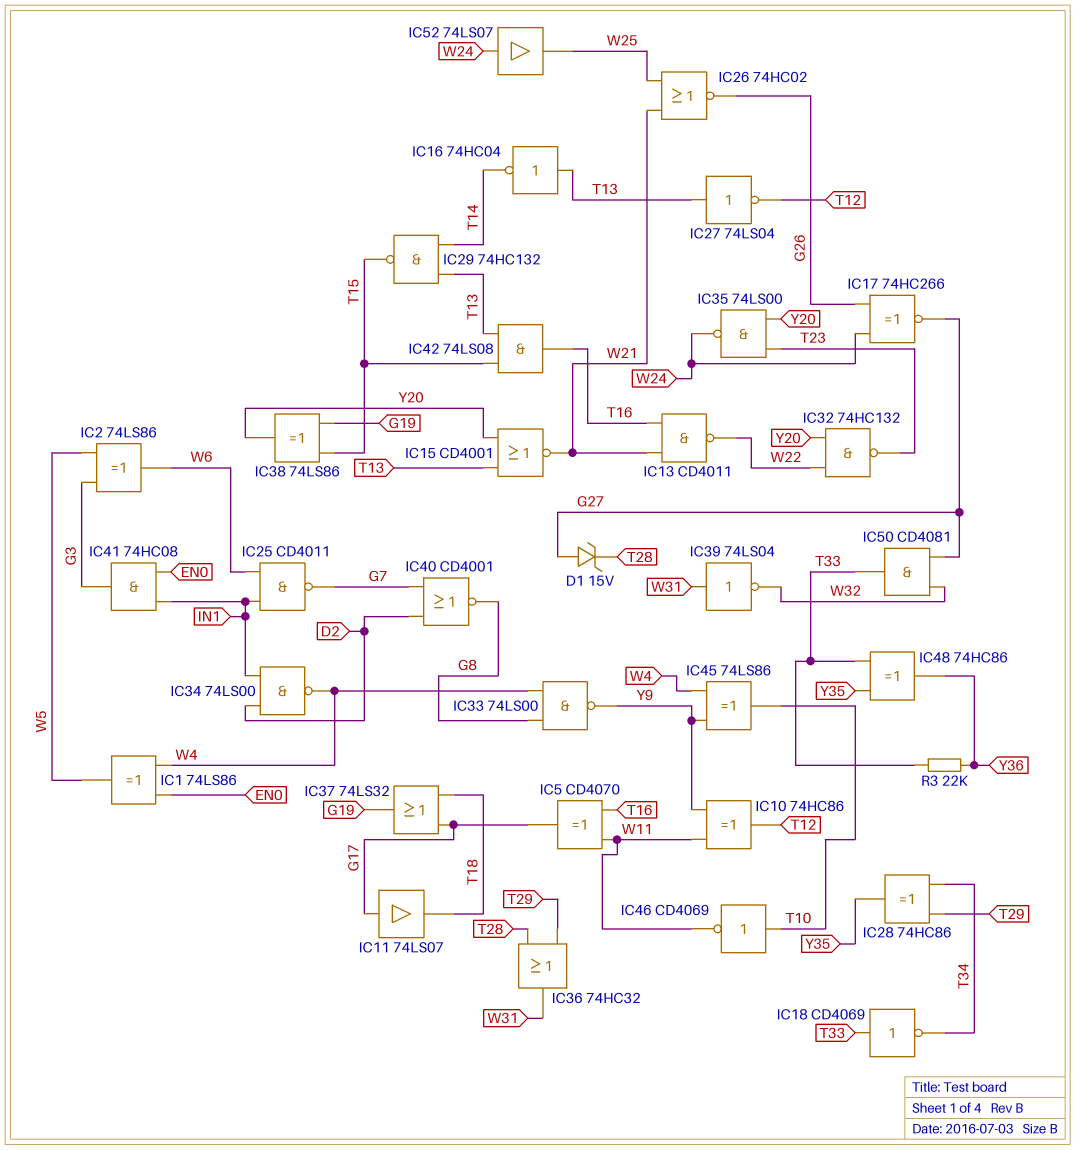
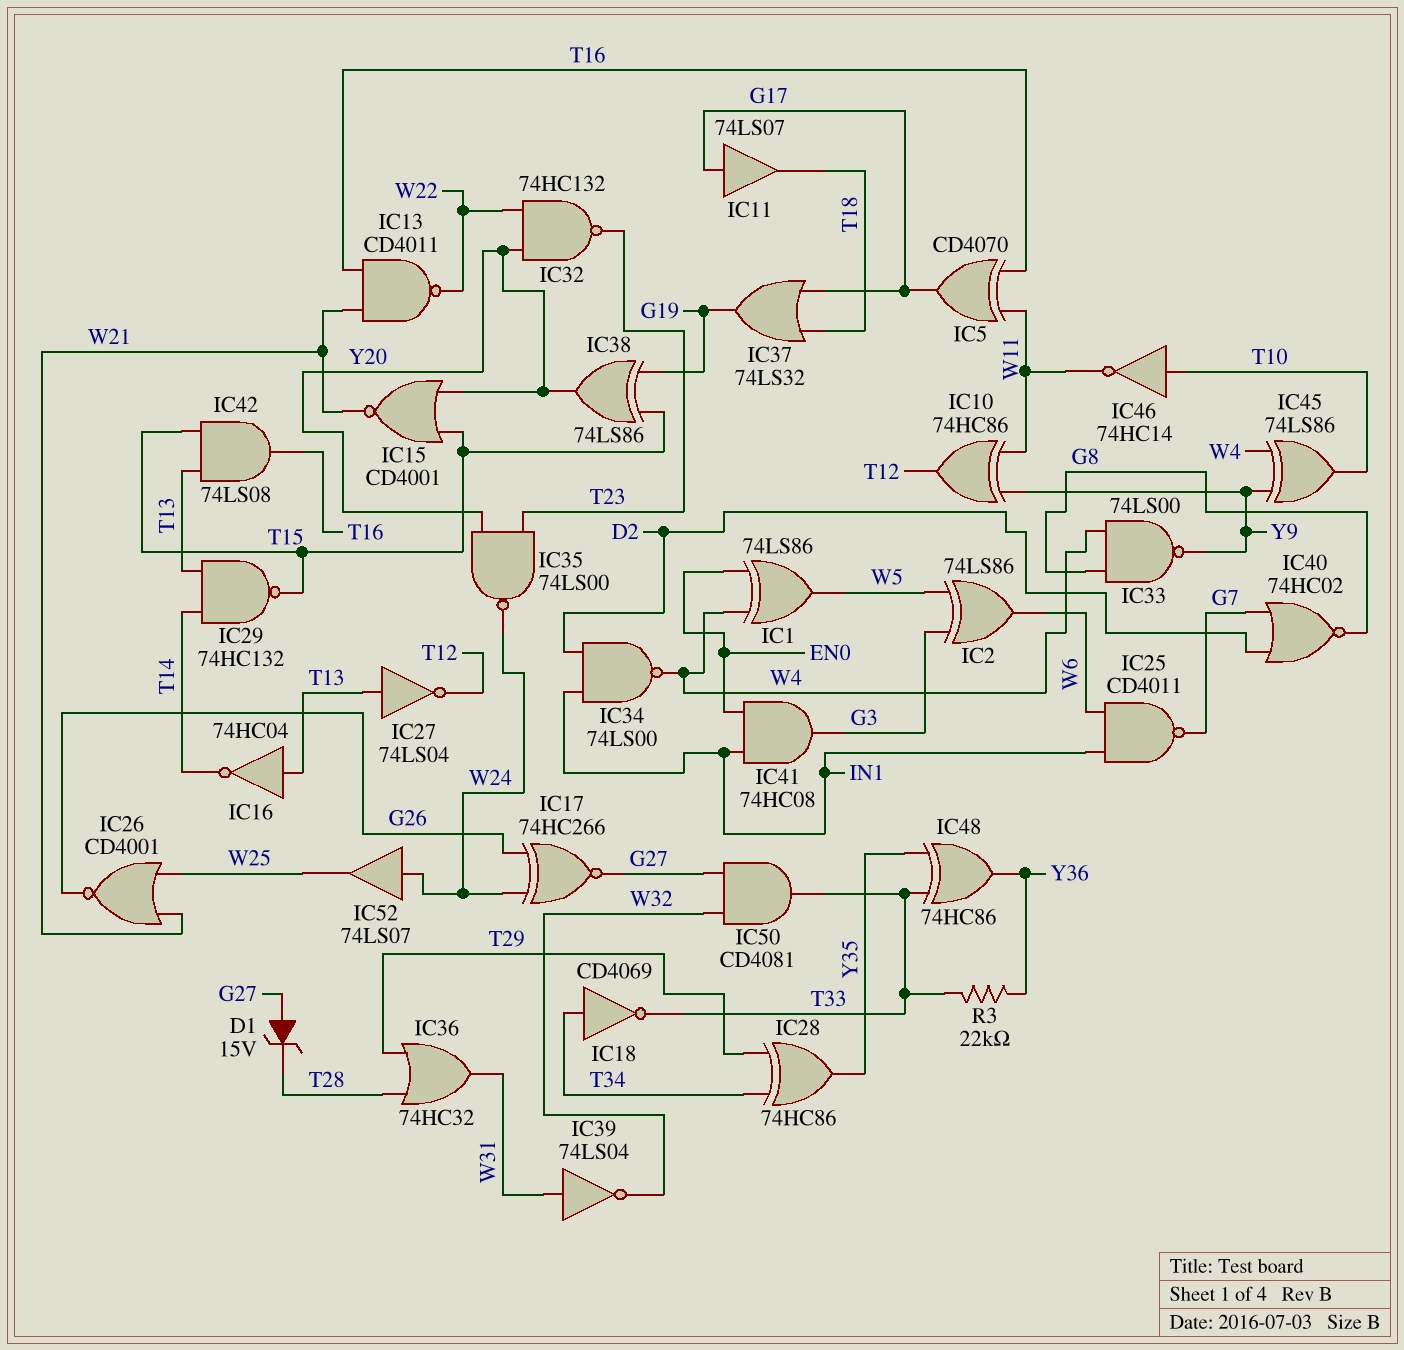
IC15: NOR CD4001 (in T13, in Y20, out W21) -> NOR CD4001 (in T15, in Y20, out W21)
IC18: NOT CD4069 (in T33, out T34) -> NOT CD4069 (in T34, out T33)
IC26: NOR 74HC02 (in W21, in W25, out G26) -> NOR CD4001 (in W21, in W25, out G26)
IC40: NOR CD4001 (in D2, in G7, out G8) -> NOR 74HC02 (in D2, in G7, out G8)
IC46: NOT CD4069 (in T10, out W11) -> NOT 74HC14 (in T10, out W11)

